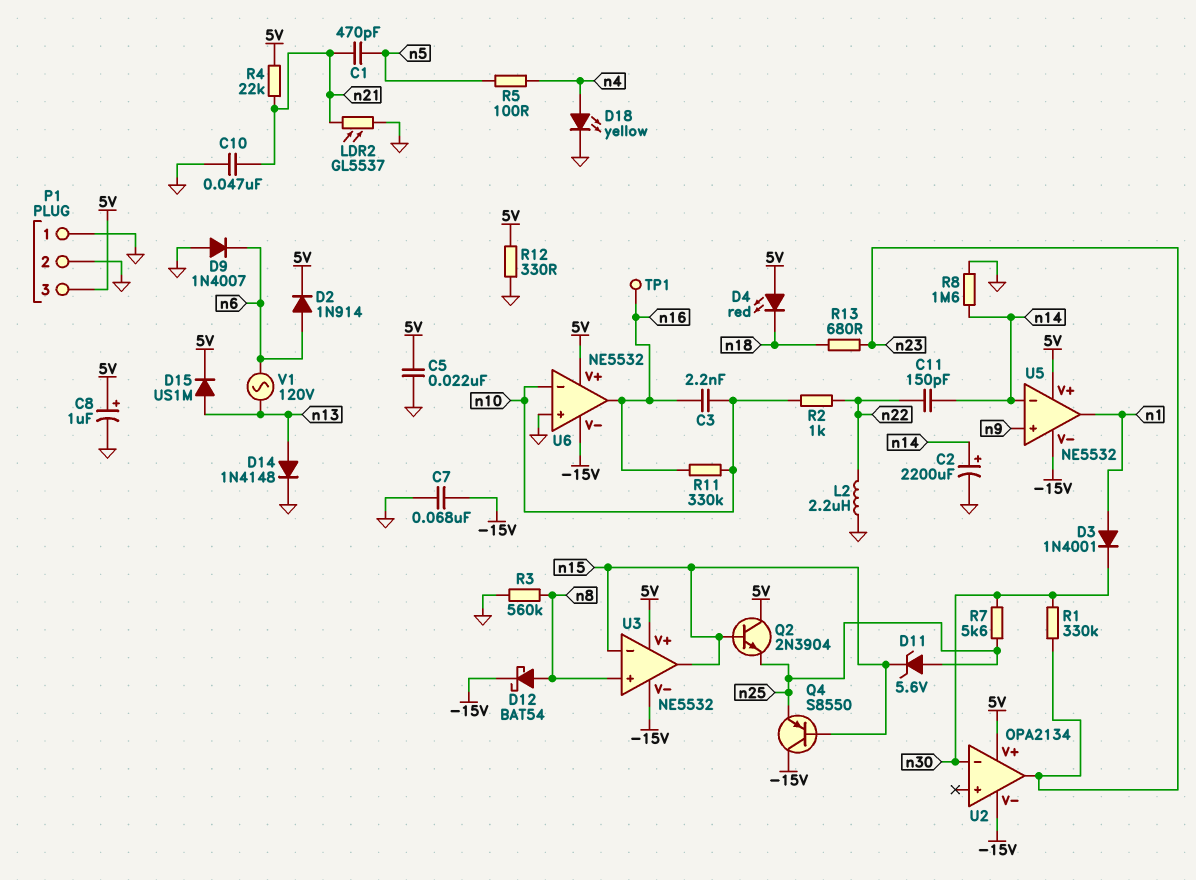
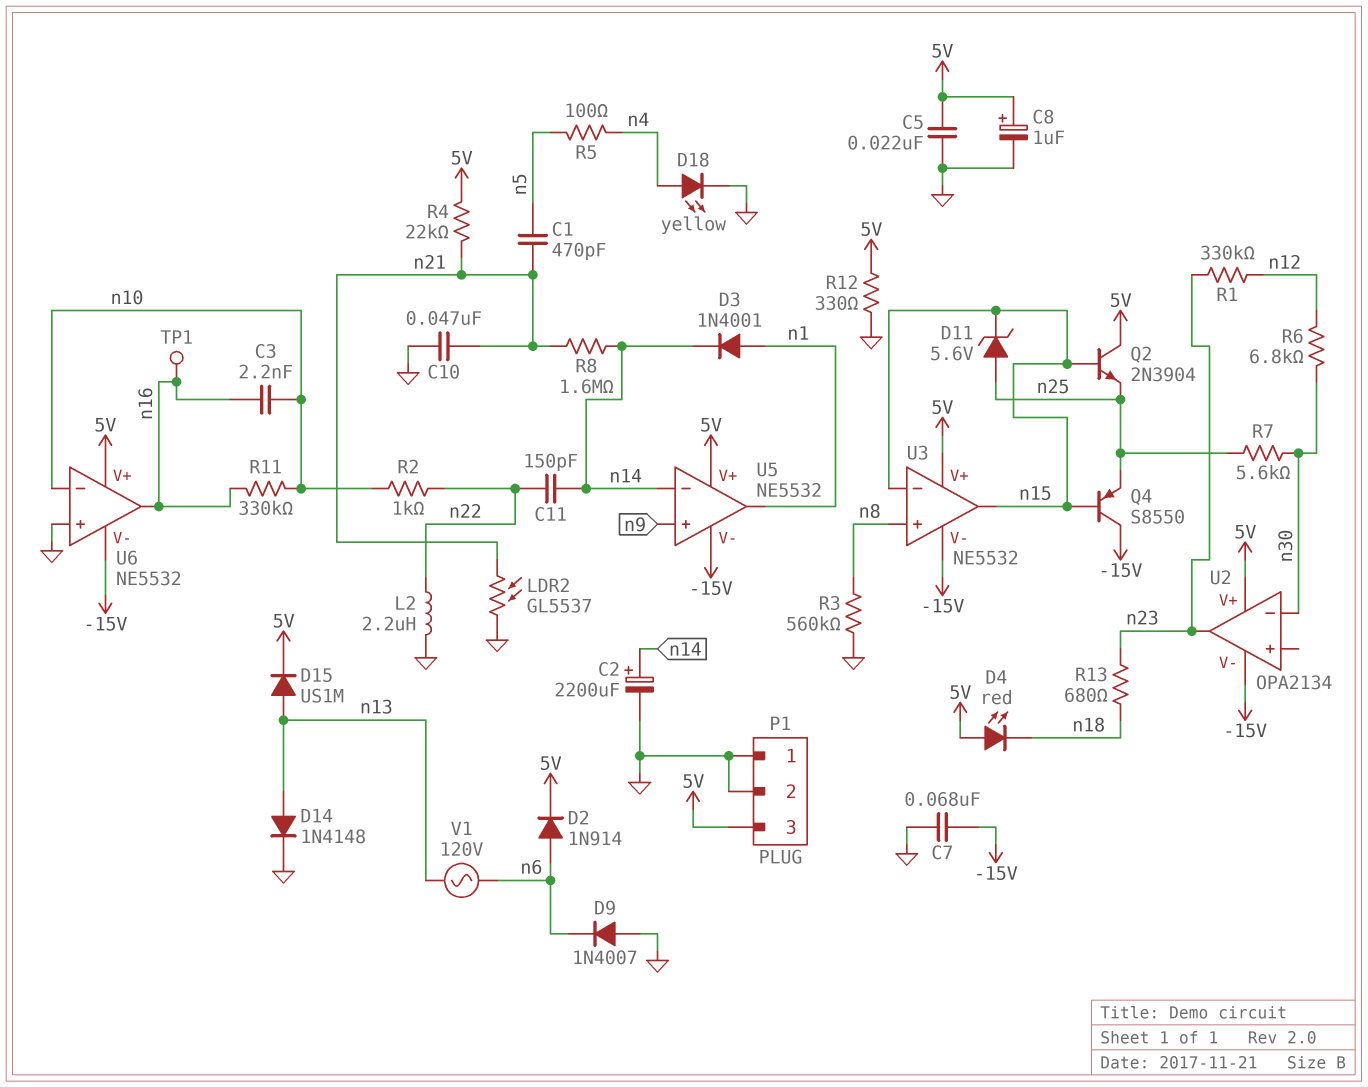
D3: diode 1N4001 (A n1, K n30) -> diode 1N4001 (A n1, K n14)
D12: schottky BAT54 (A n8, K -15V) -> none
R1: 330k (n23, n30) -> 330k (n12, n23)
R6: none -> 6.8k (n12, n30)
R8: 1.6M (GND, n14) -> 1.6M (n14, n21)

